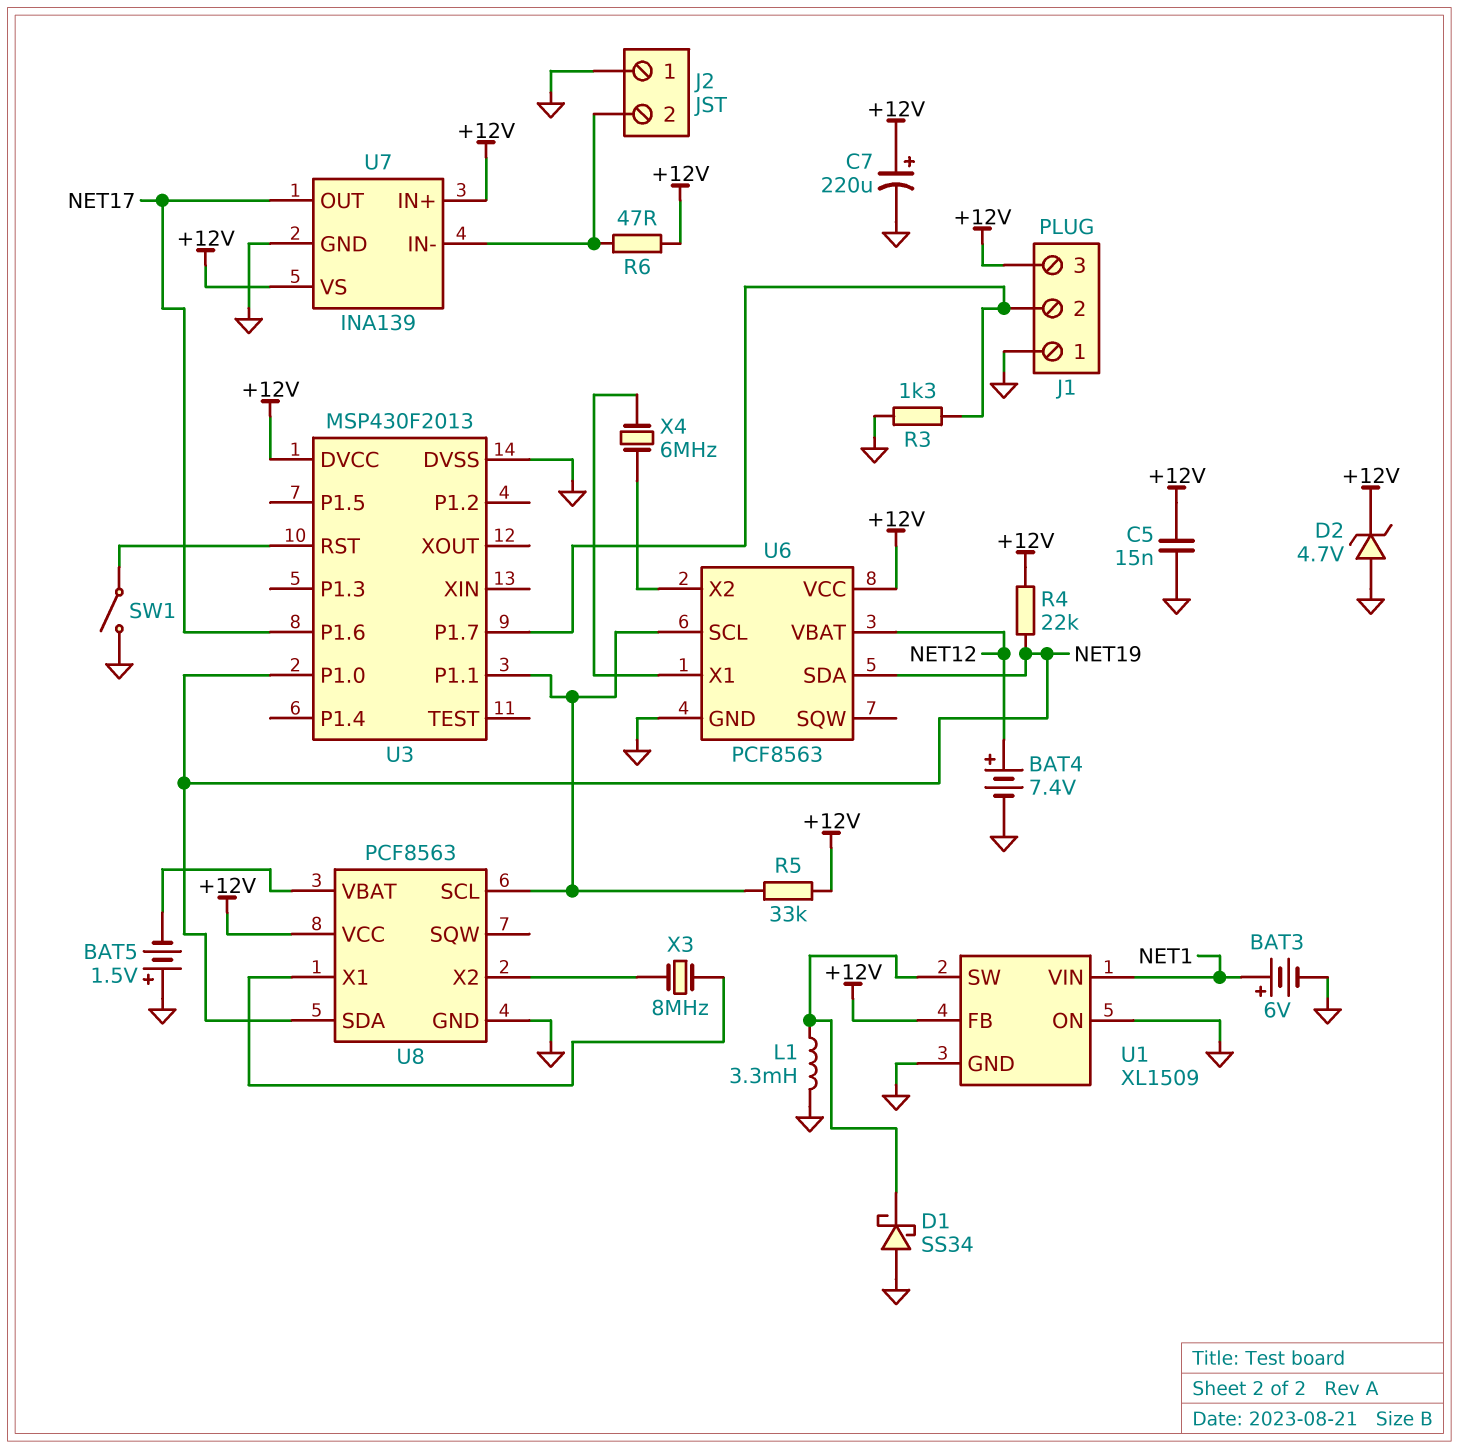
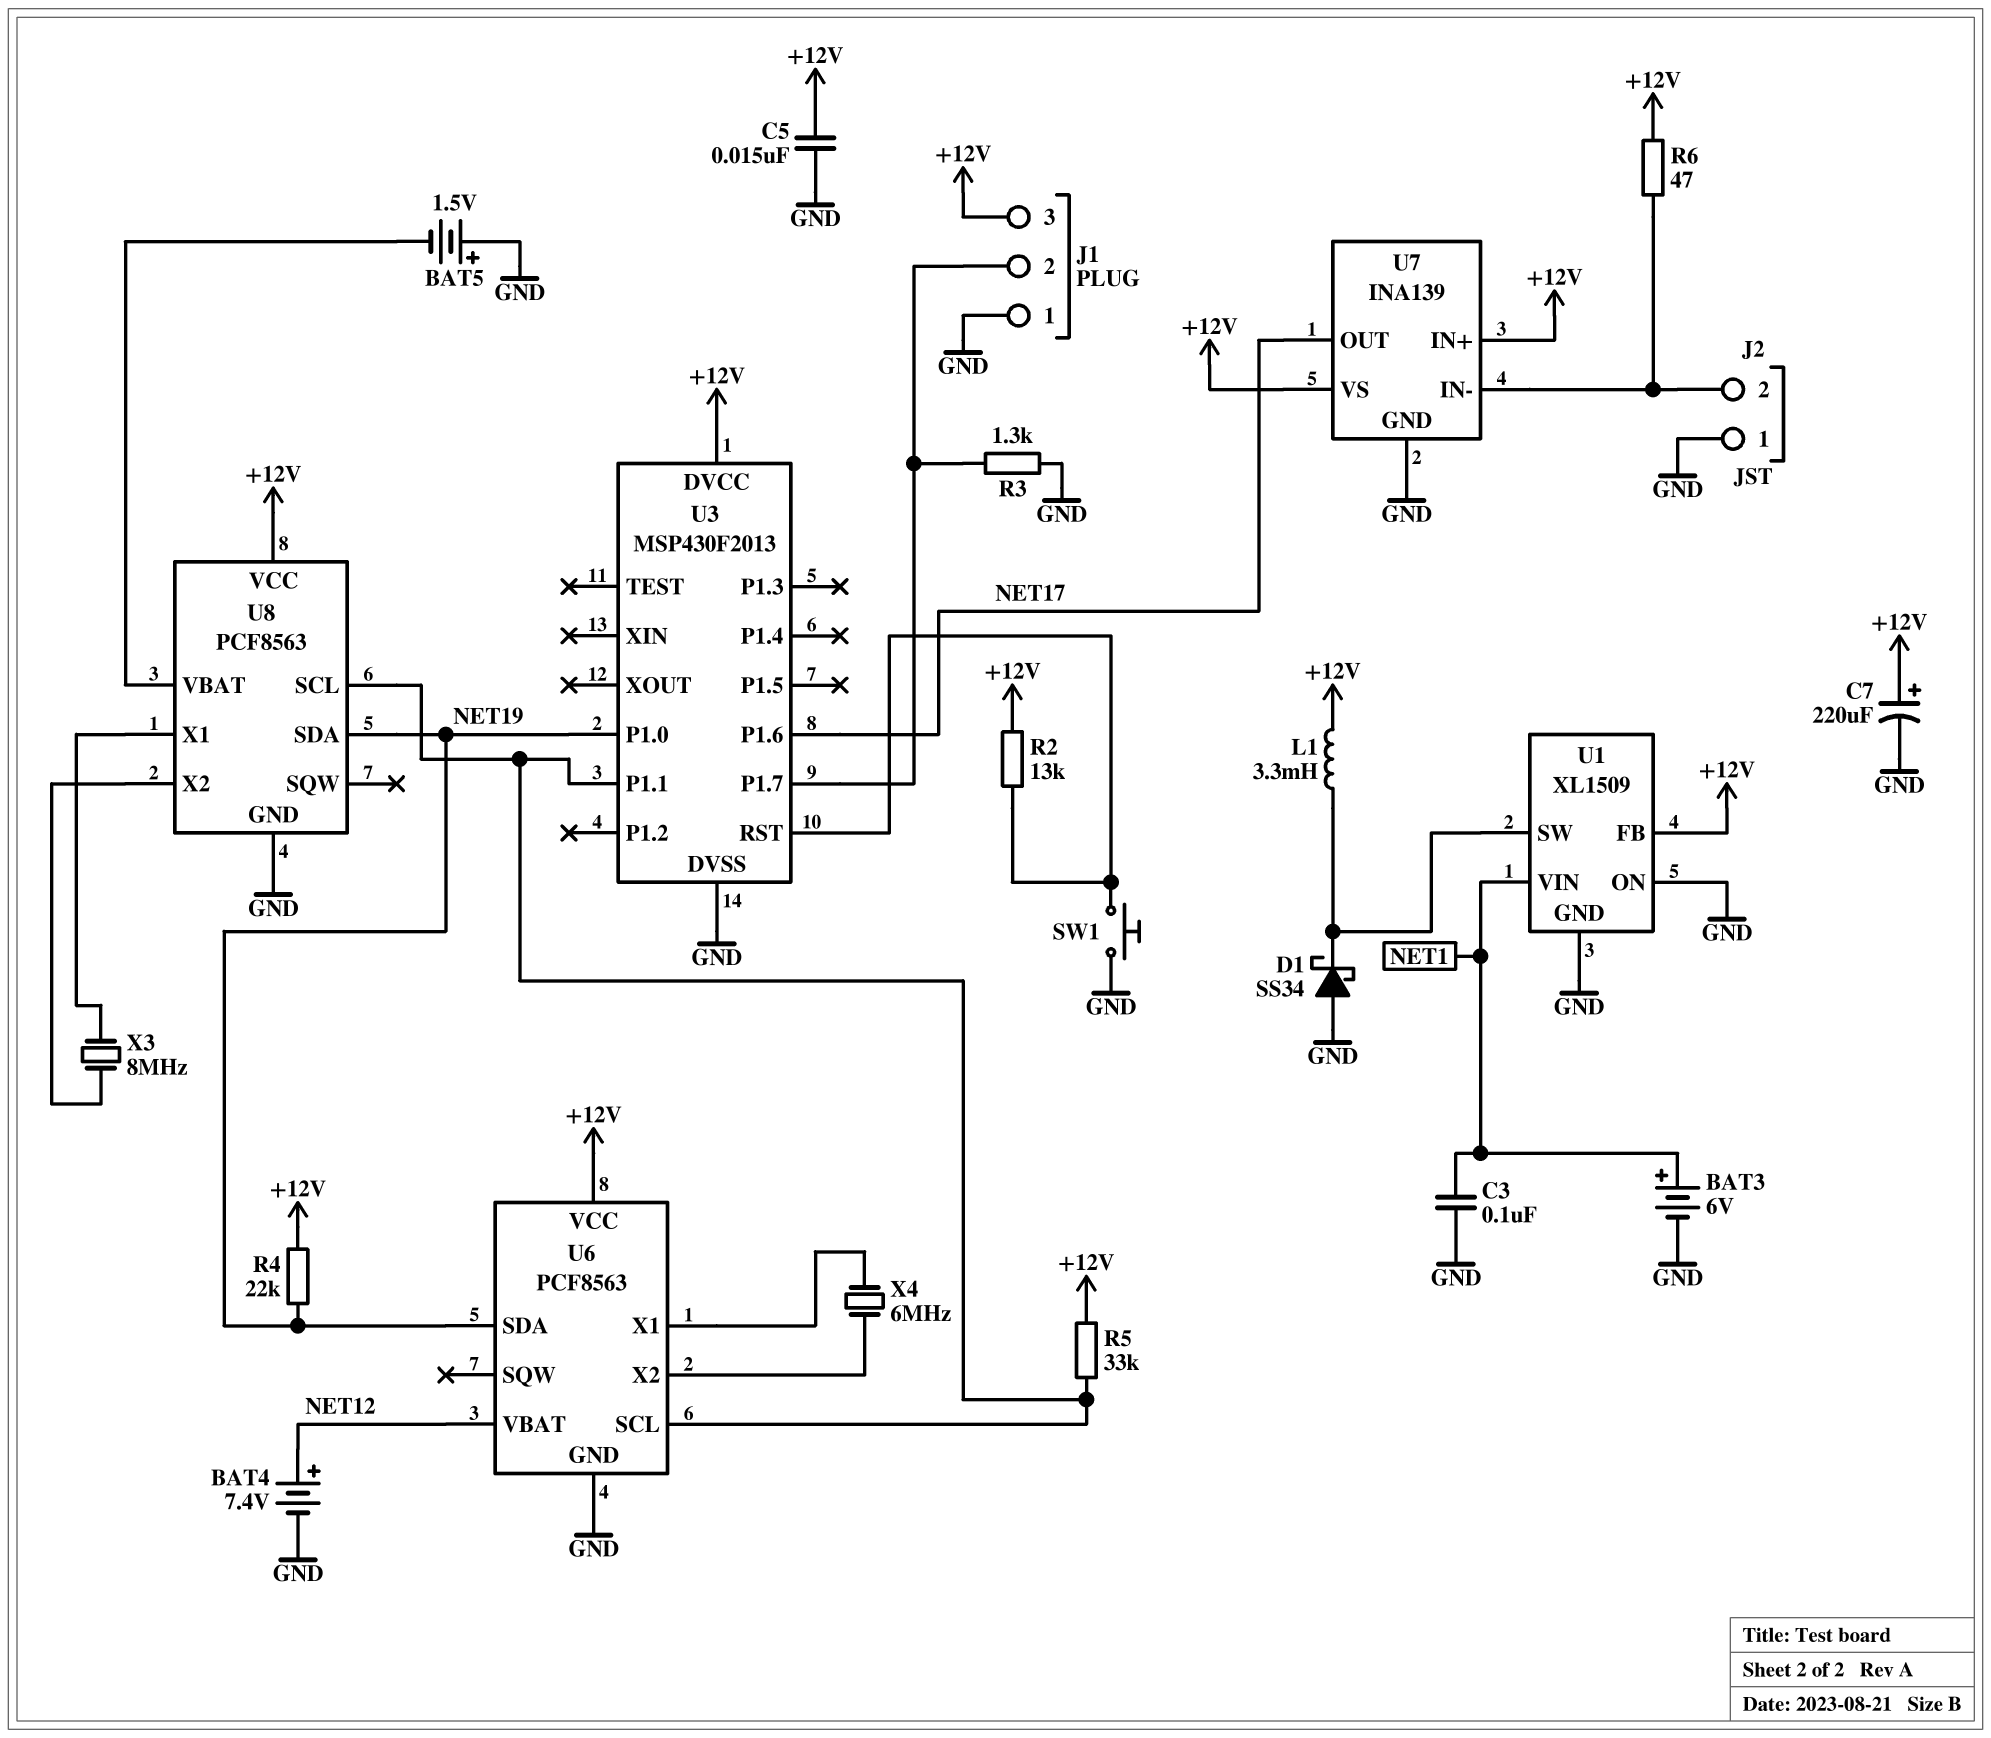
C3: none -> 100nF (GND, NET1)
D2: zener 4.7V (A GND, K +12V) -> none
L1: 3.3mH (GND, U1/SW) -> 3.3mH (+12V, U1/SW)
R2: none -> 13k (+12V, U3/RST)
SW1: switch (GND, U3/RST) -> button (GND, U3/RST)

